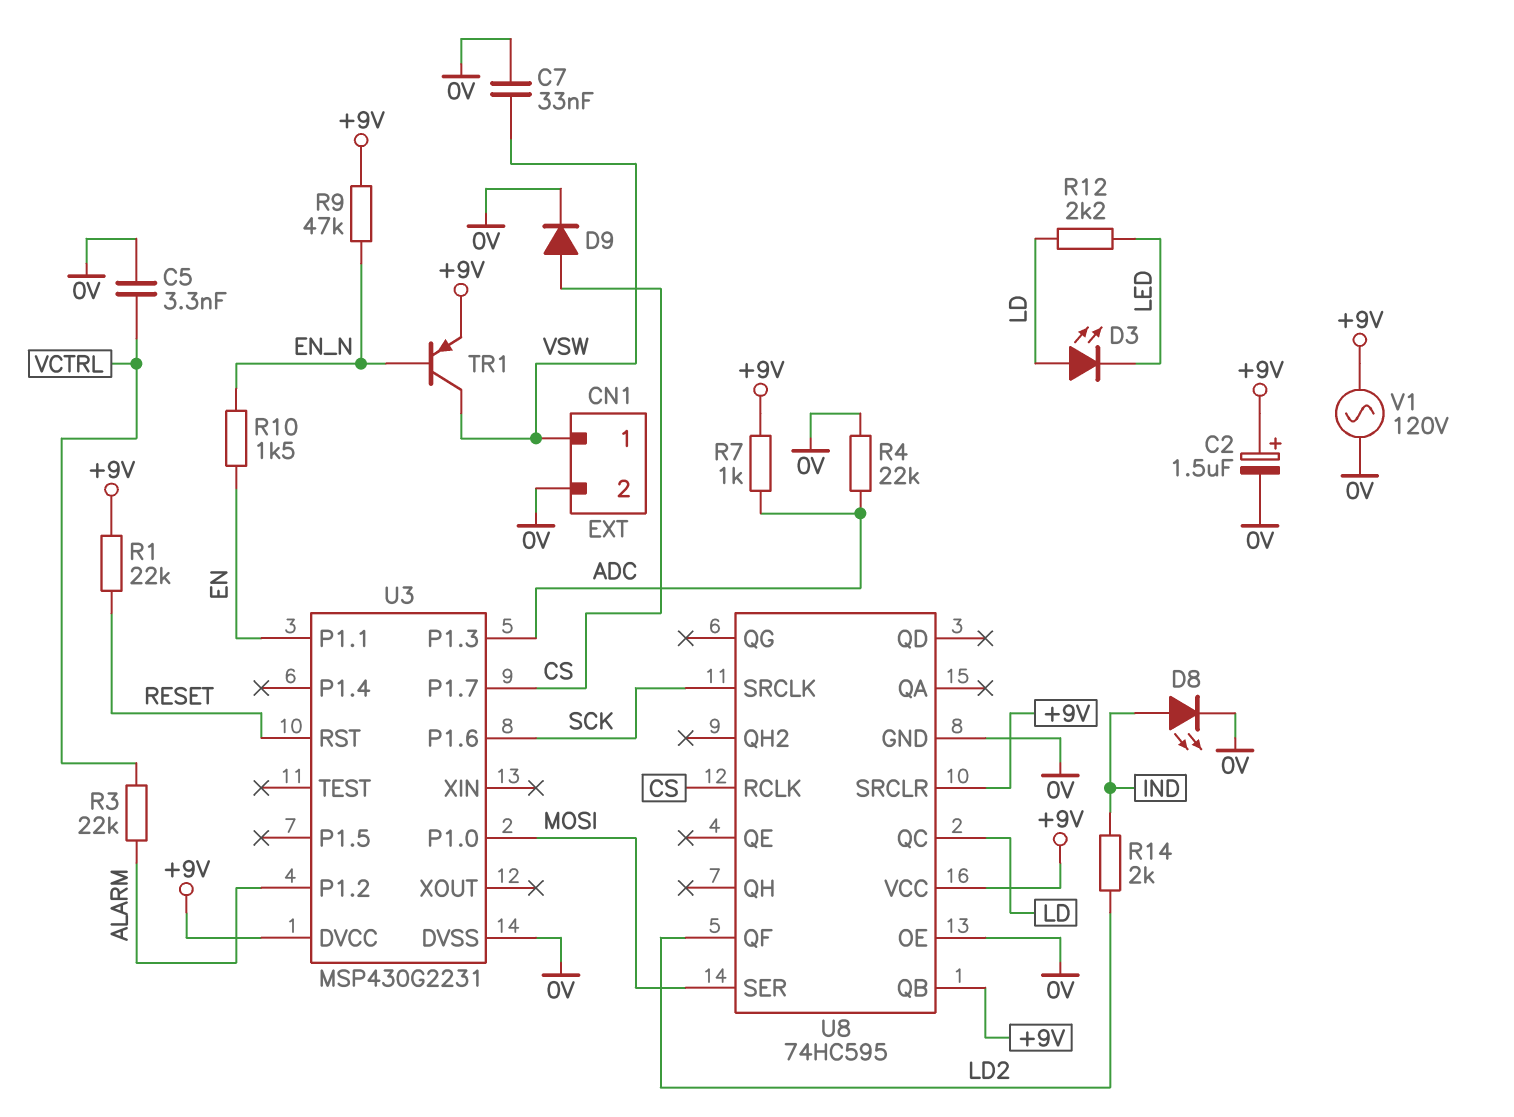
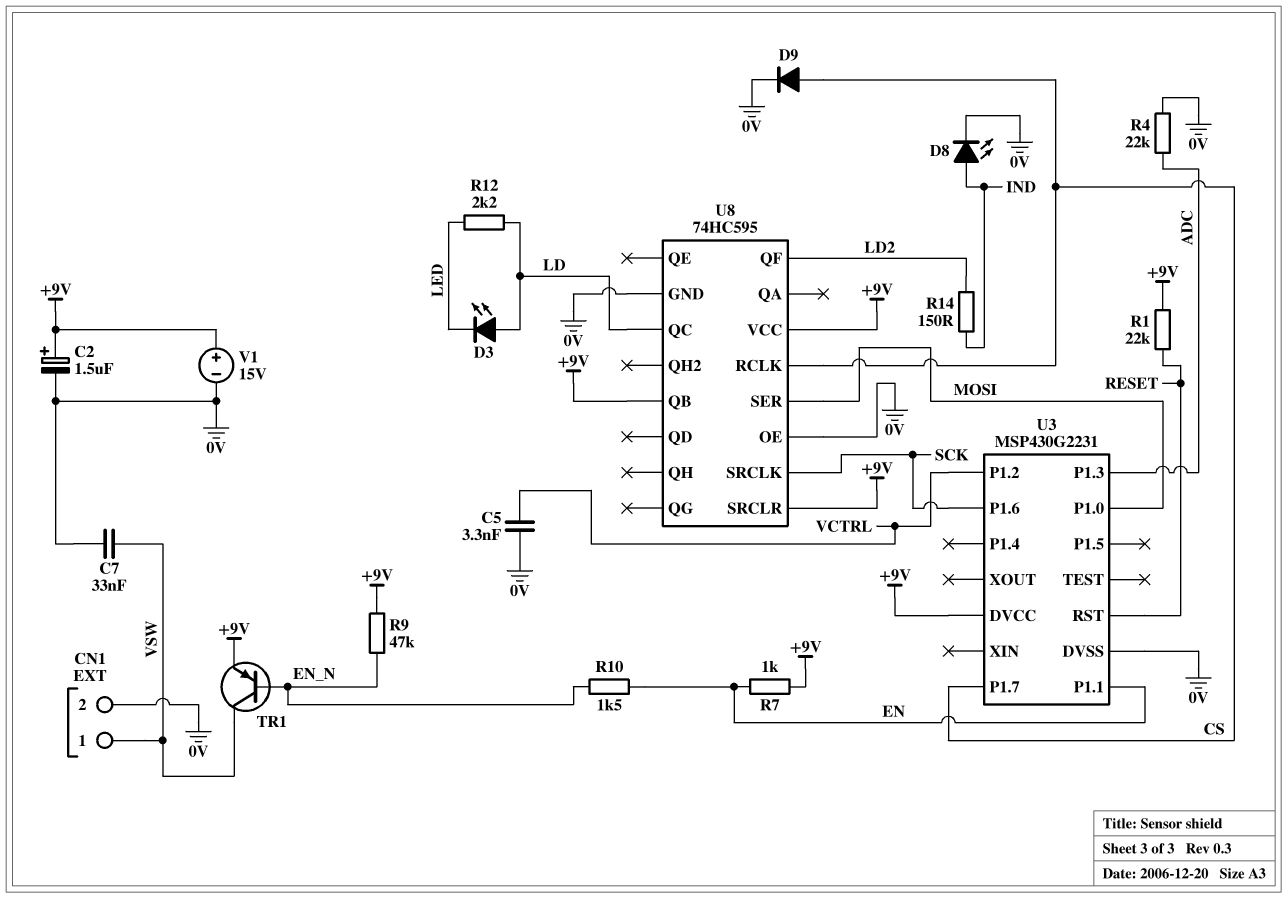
R3: 22k (ALARM, VCTRL) -> none
R7: 1k (+9V, ADC) -> 1k (+9V, EN)
R14: 2k (IND, LD2) -> 150 (IND, LD2)
U3 pin P1.2: ALARM -> VCTRL
V1: AC 120V (+9V, 0V) -> 15V (plus +9V, minus 0V)

